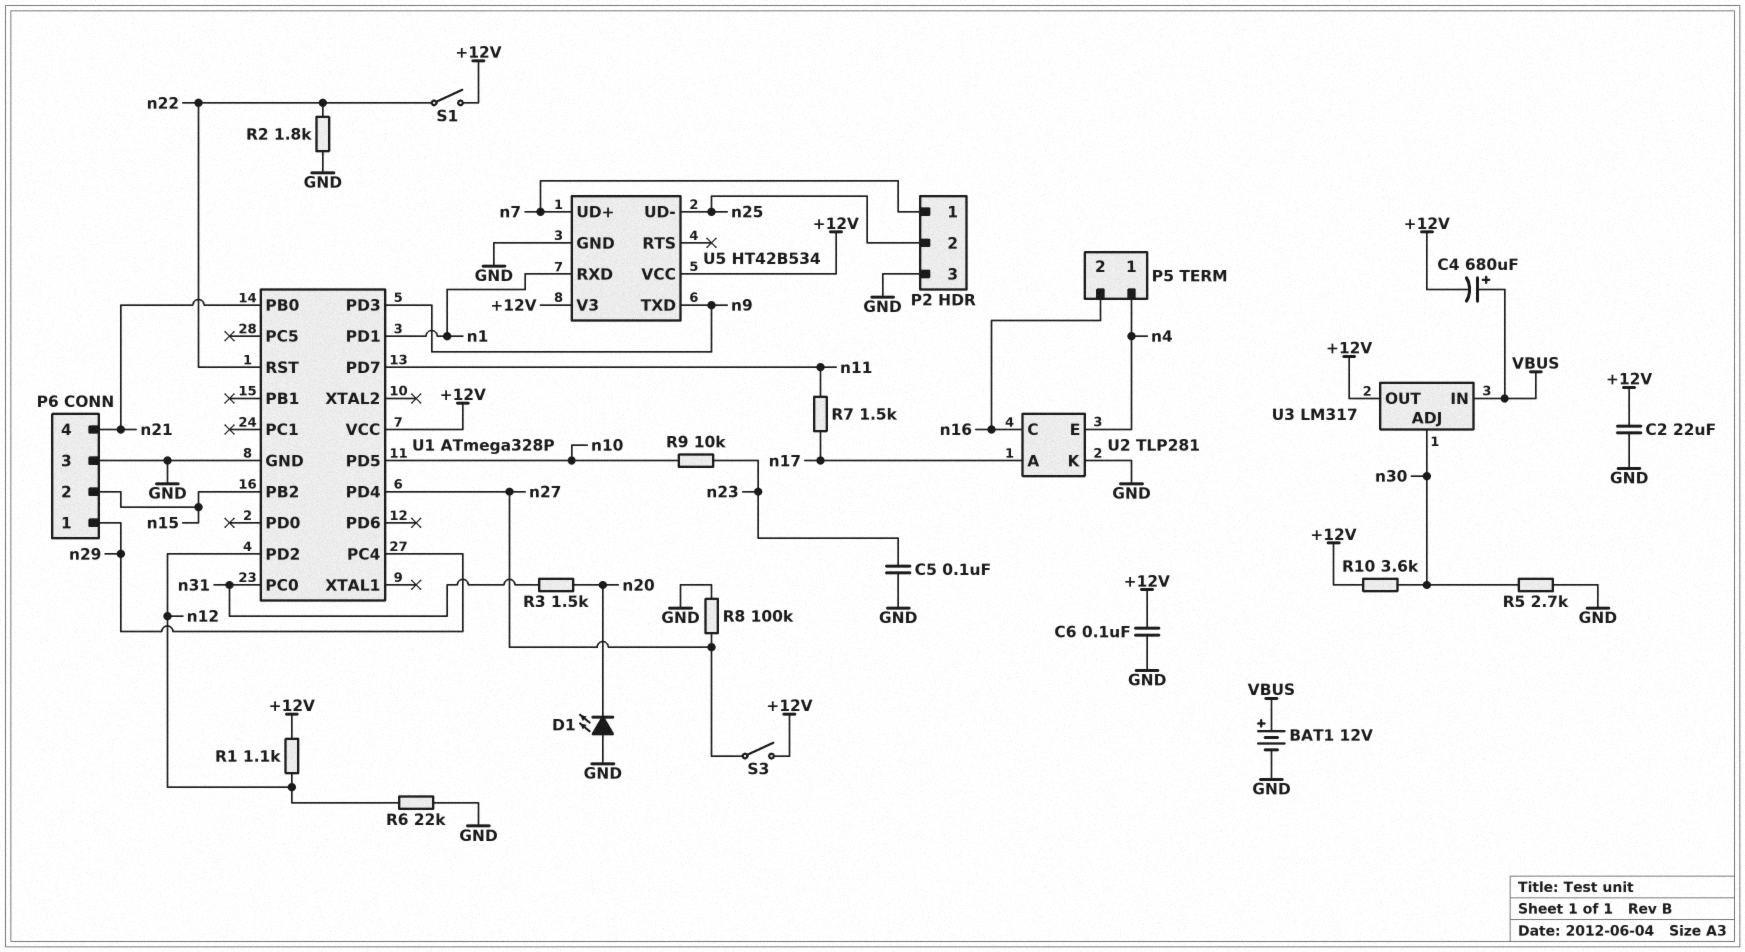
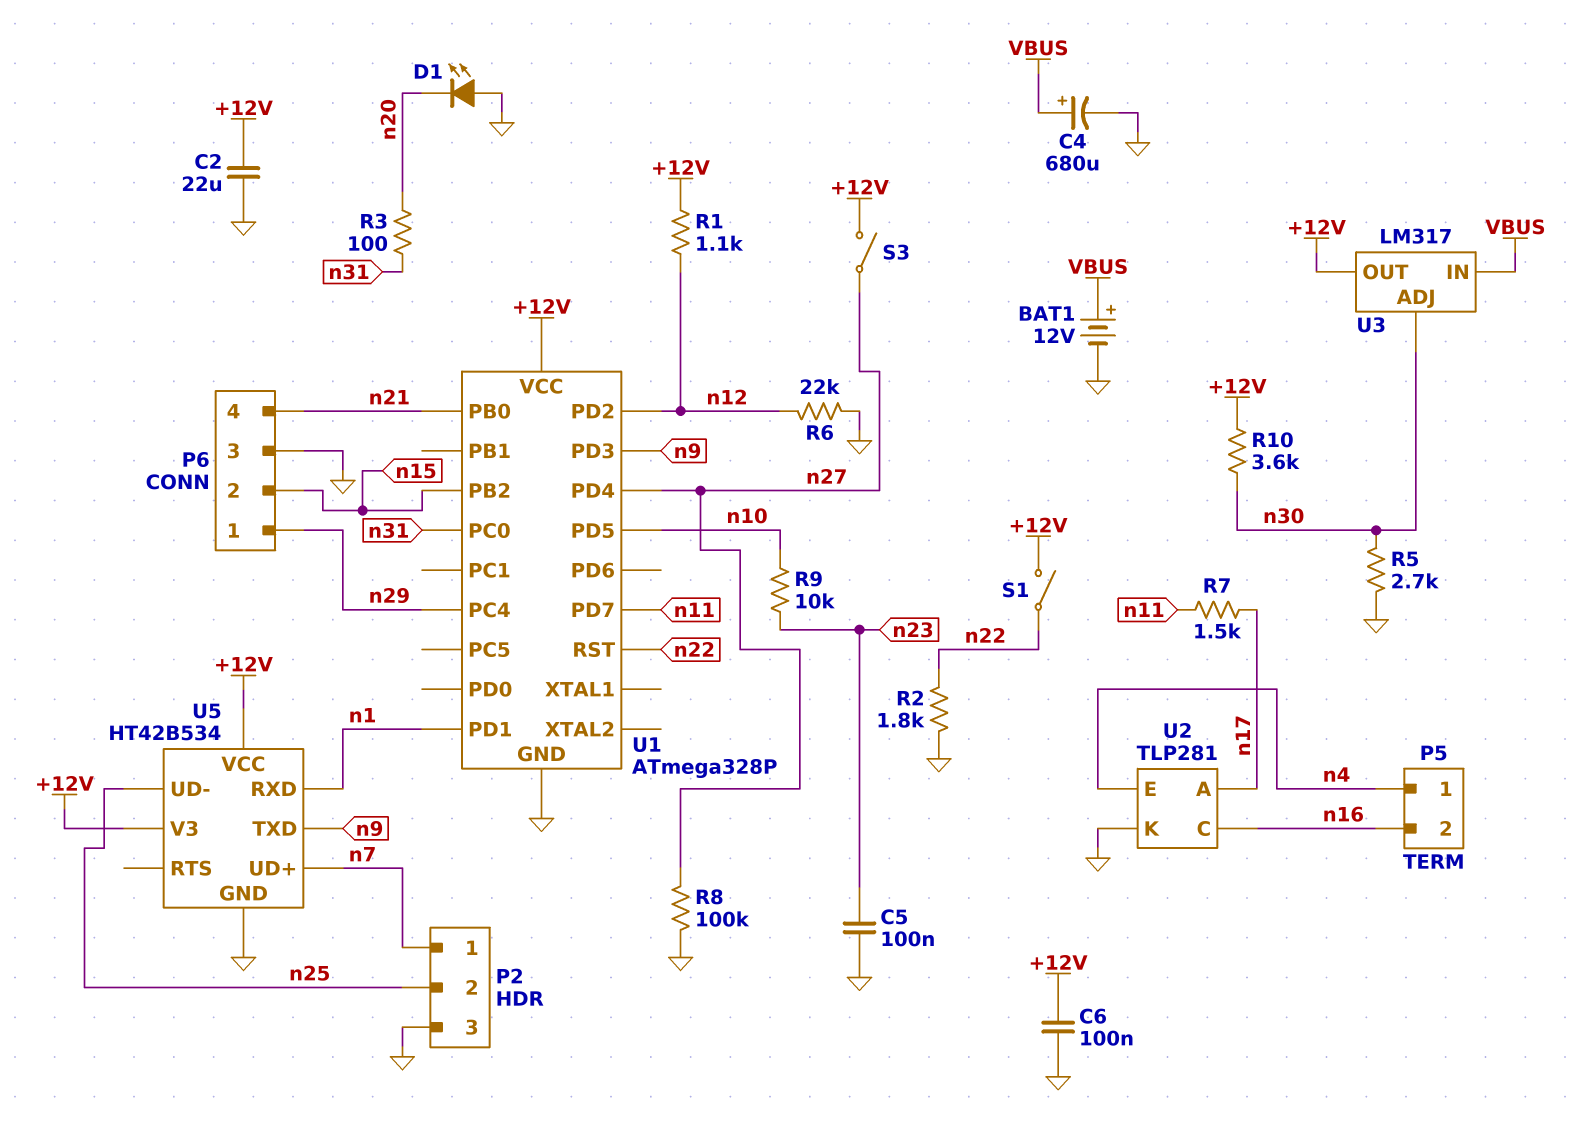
C4: 680uF (plus VBUS, minus +12V) -> 680uF (plus VBUS, minus GND)
R3: 1.5k (n20, n31) -> 100 (n20, n31)

